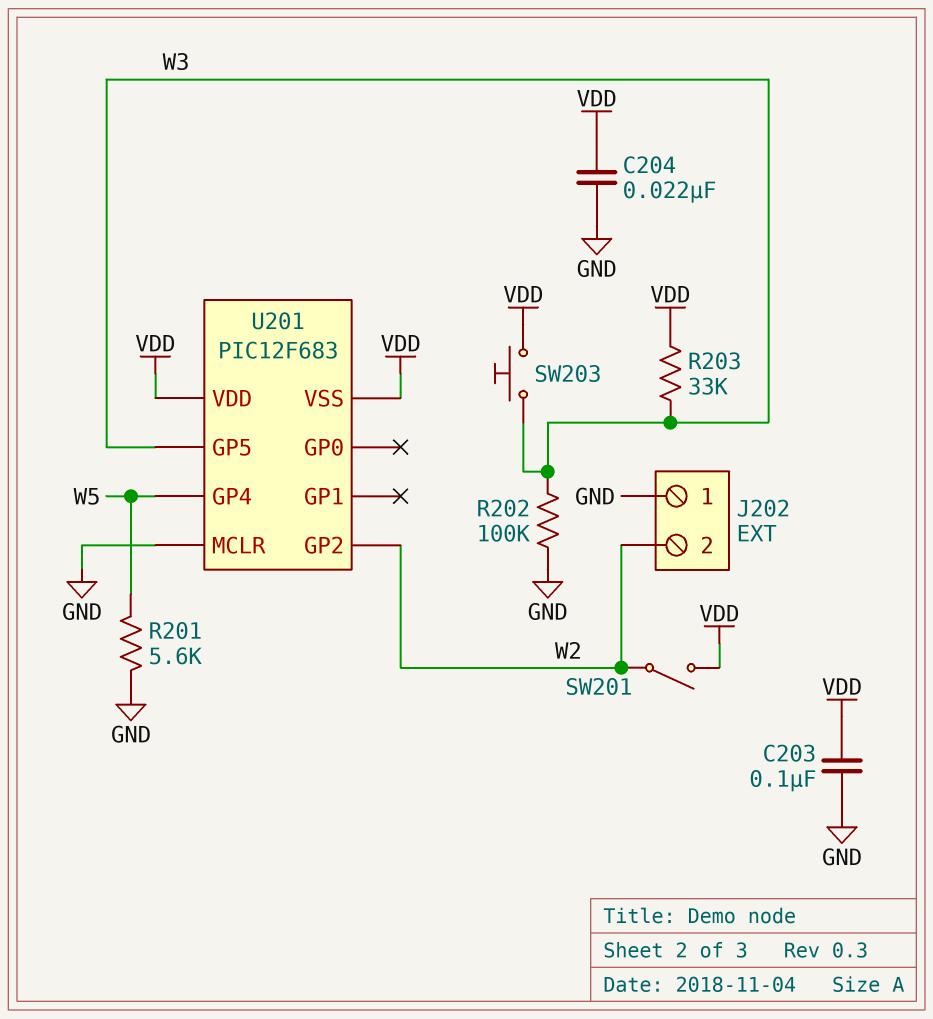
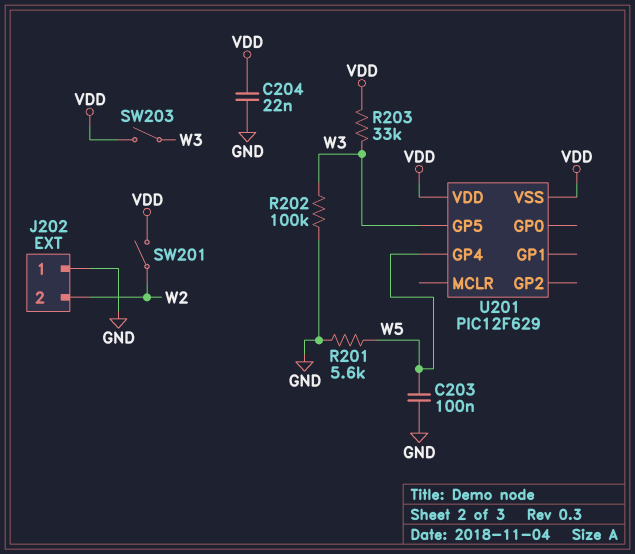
C203: 100nF (GND, VDD) -> 100nF (GND, W5)
SW203: button (VDD, W3) -> switch (VDD, W3)
U201: PIC12F683 -> PIC12F629
U201 pin GP2: W2 -> none
U201 pin MCLR: GND -> none

